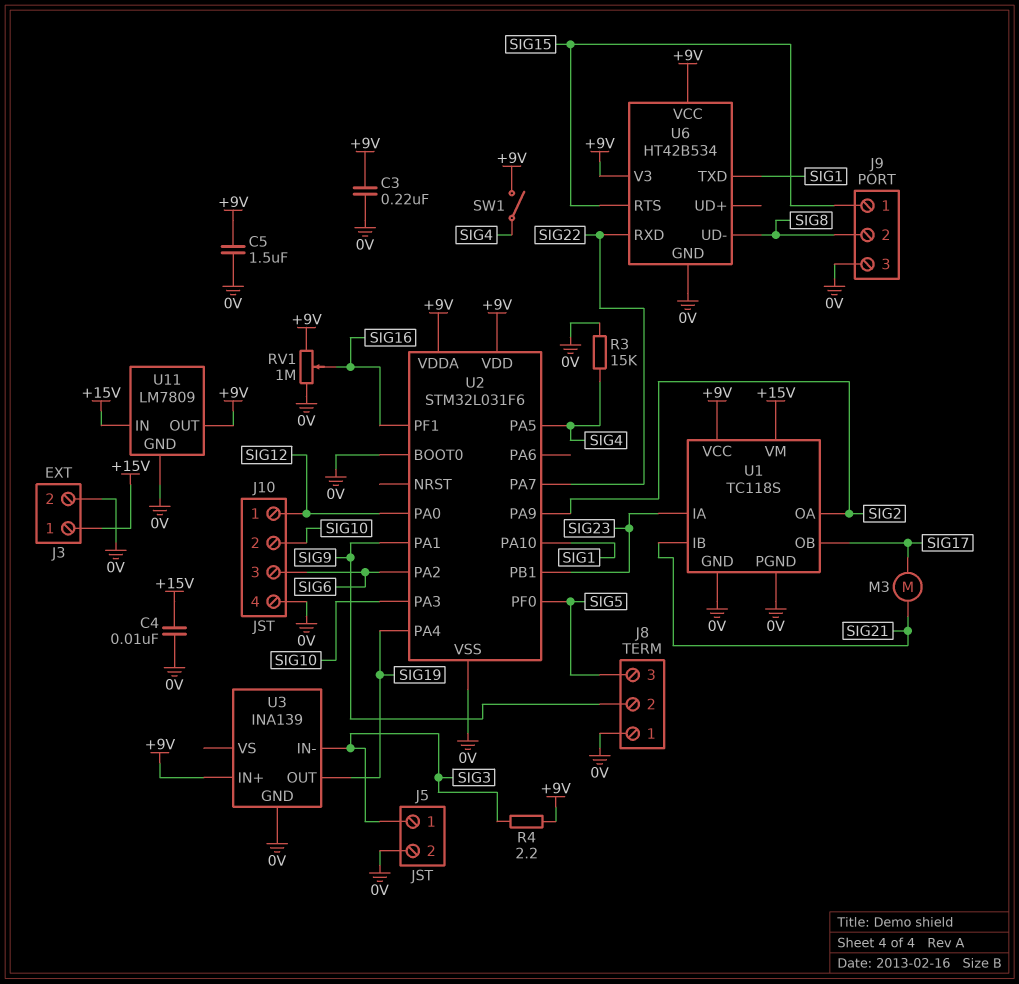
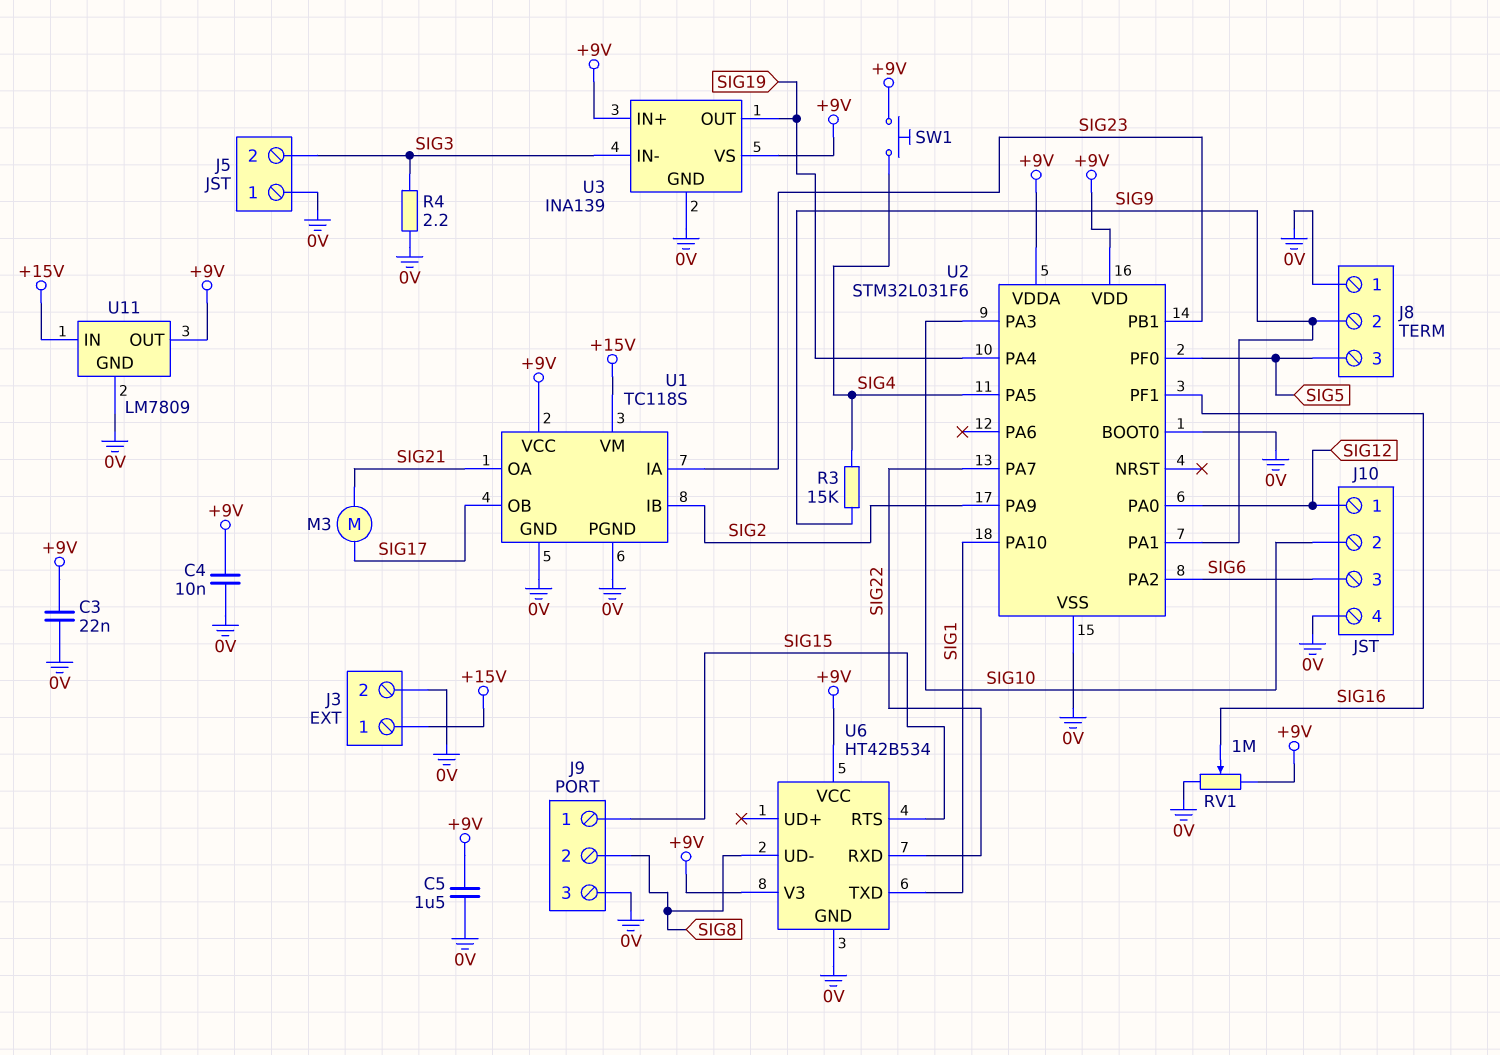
C3: 220nF (+9V, 0V) -> 22nF (+9V, 0V)
C4: 10nF (+15V, 0V) -> 10nF (+9V, 0V)
J5 pin 1: SIG3 -> 0V
J5 pin 2: 0V -> SIG3
R3: 15k (0V, SIG4) -> 15k (SIG4, SIG9)
R4: 2.2 (+9V, SIG3) -> 2.2 (0V, SIG3)
SW1: switch (+9V, SIG4) -> button (+9V, SIG4)
U1 pin IB: SIG21 -> SIG2
U1 pin OA: SIG2 -> SIG21
U3 pin VS: none -> +9V

